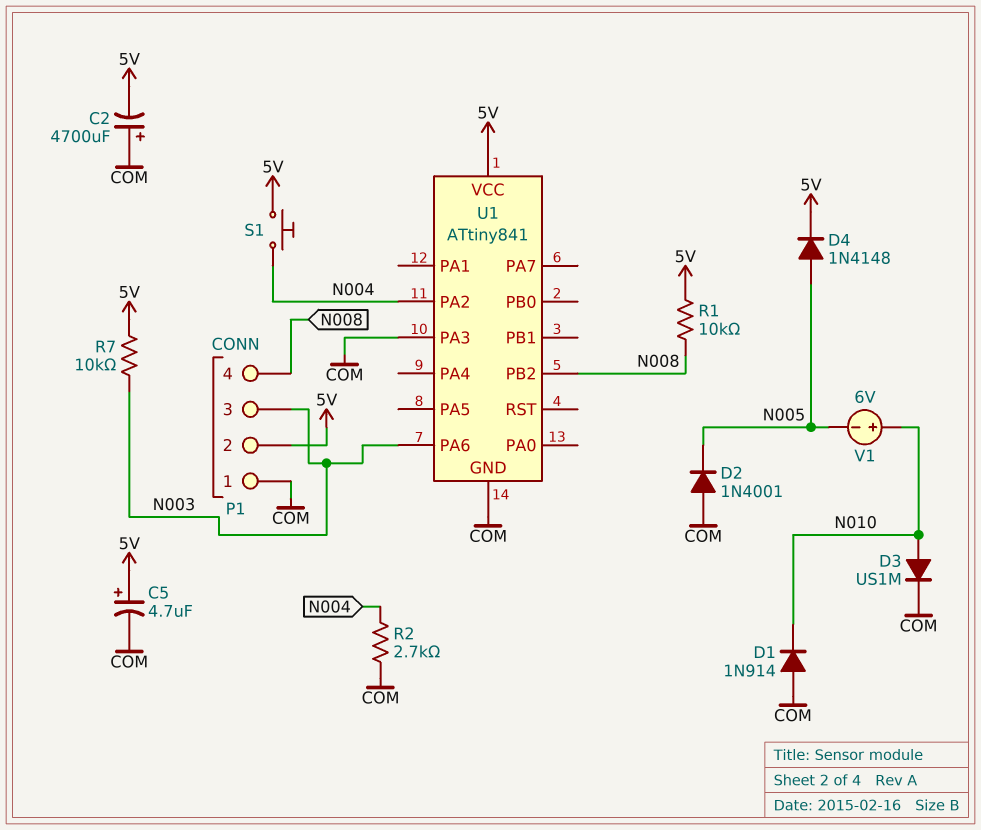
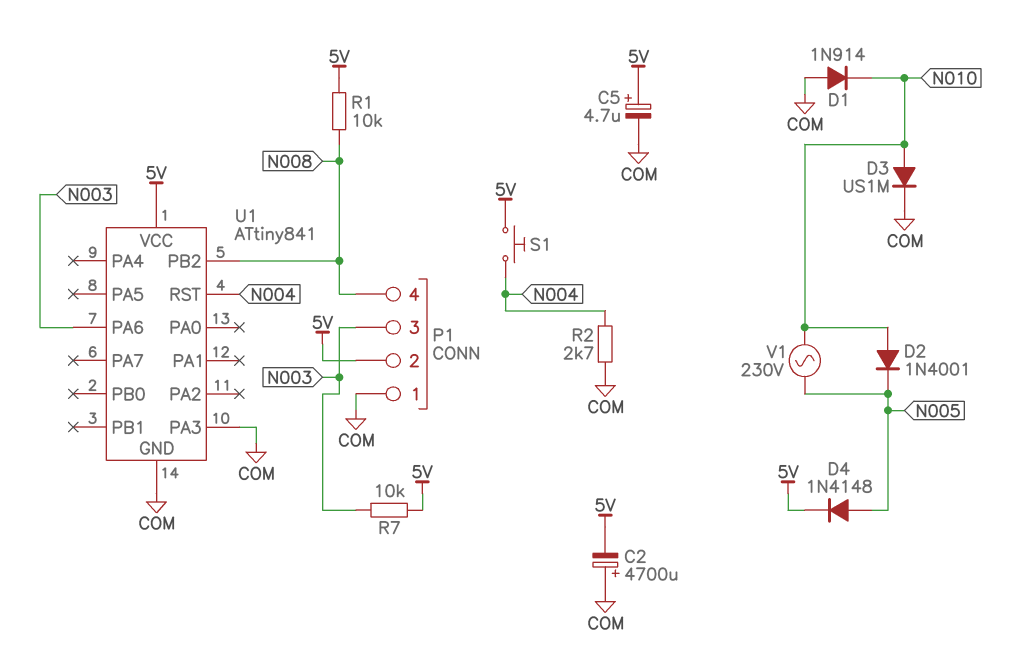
D2: diode 1N4001 (A COM, K N005) -> diode 1N4001 (A N010, K N005)
U1 pin PA2: N004 -> none
U1 pin RST: none -> N004
V1: 6V (plus N010, minus N005) -> AC 230V (N005, N010)

